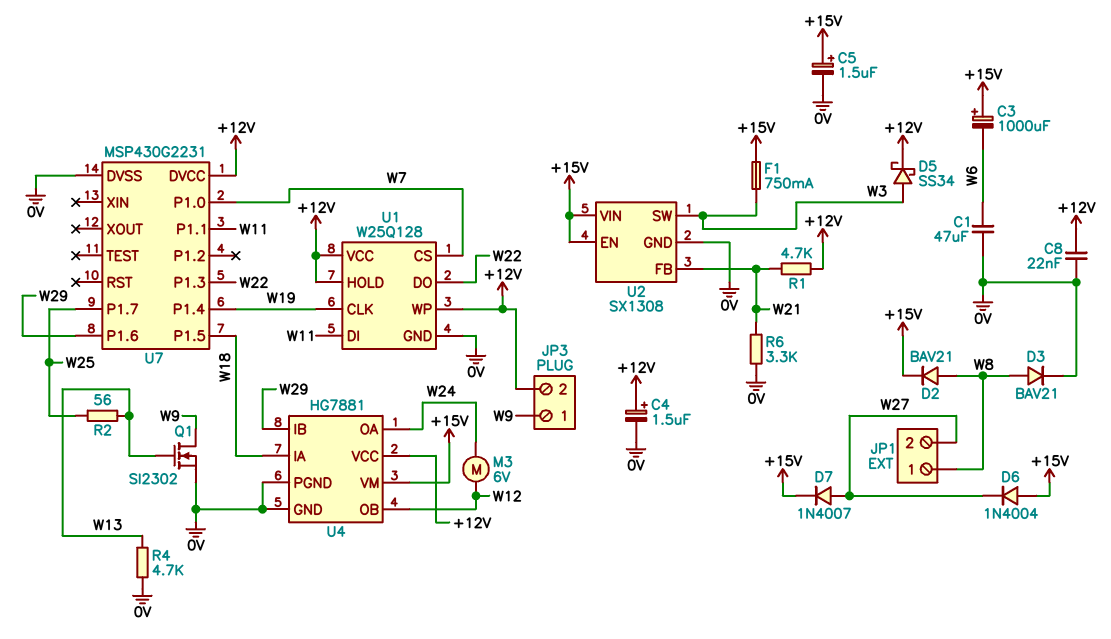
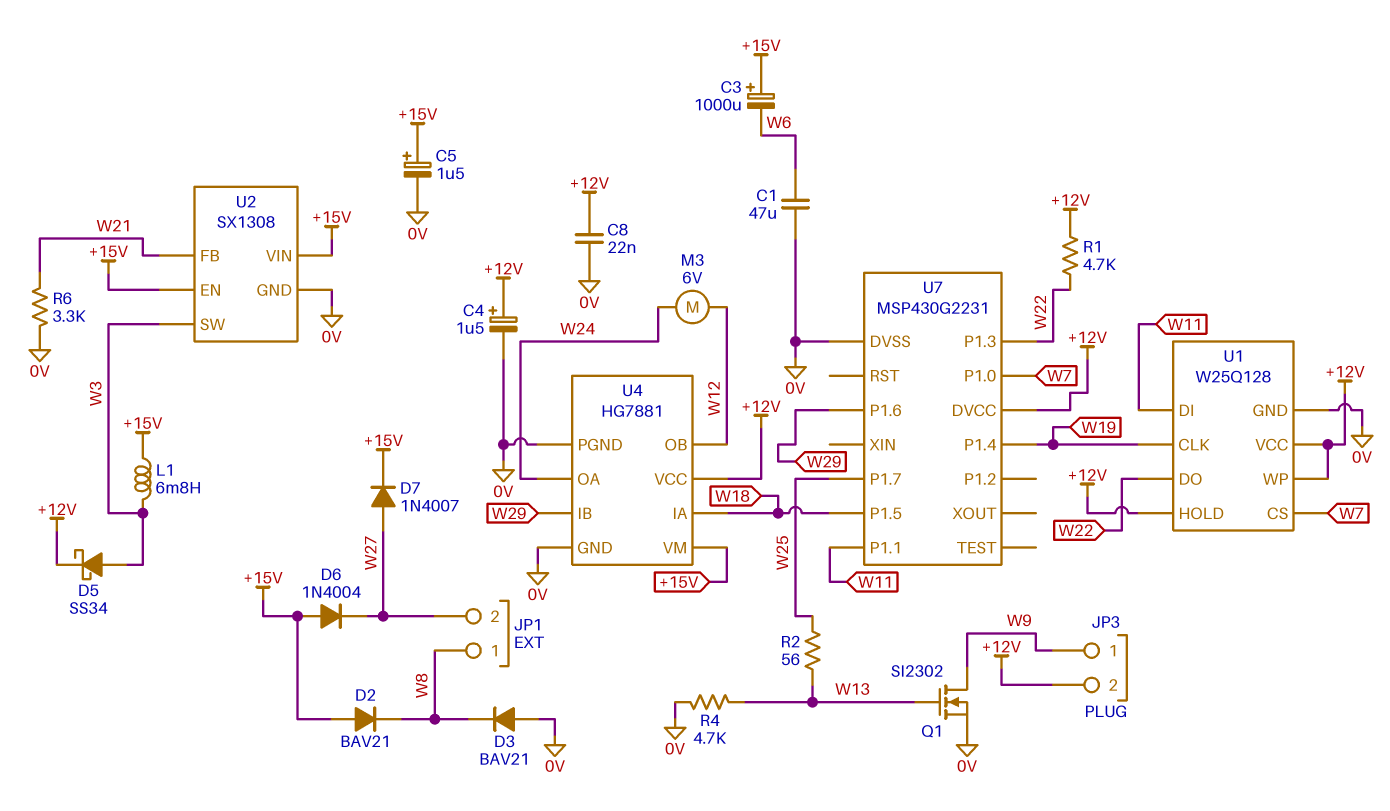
D2: diode BAV21 (A W8, K +15V) -> diode BAV21 (A +15V, K W8)
D3: diode BAV21 (A W8, K 0V) -> diode BAV21 (A 0V, K W8)
F1: 750mA (+15V, W3) -> none
L1: none -> 6.8mH (+15V, W3)
R1: 4.7k (+12V, W21) -> 4.7k (+12V, W22)

